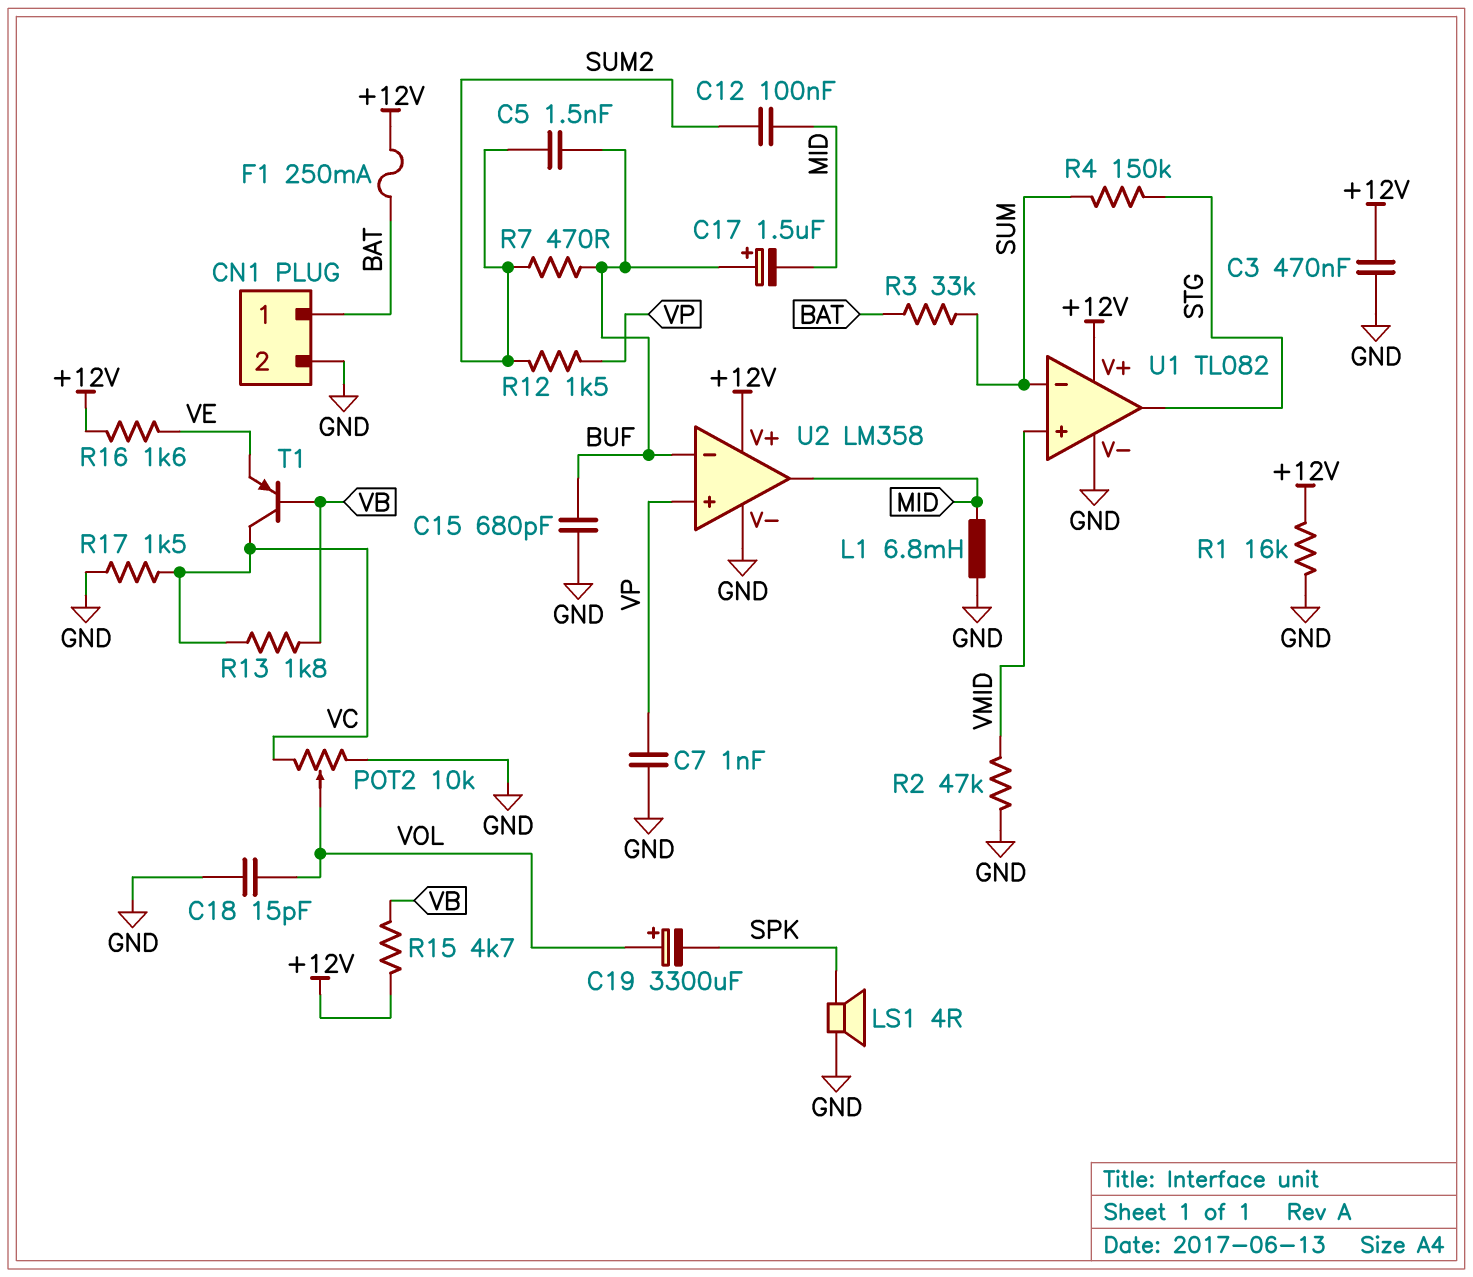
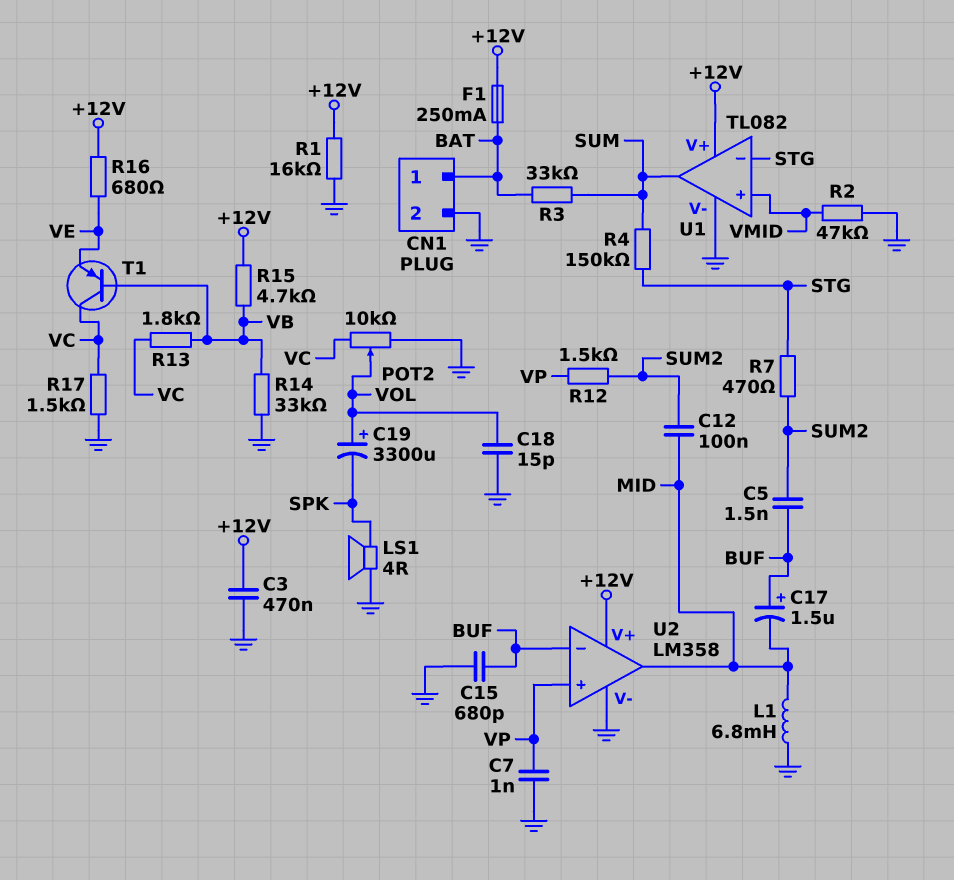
R7: 470 (BUF, SUM2) -> 470 (STG, SUM2)
R14: none -> 33k (GND, VB)
R16: 1.6k (+12V, VE) -> 680 (+12V, VE)
U1 pin in-: SUM -> STG
U1 pin out: STG -> SUM

